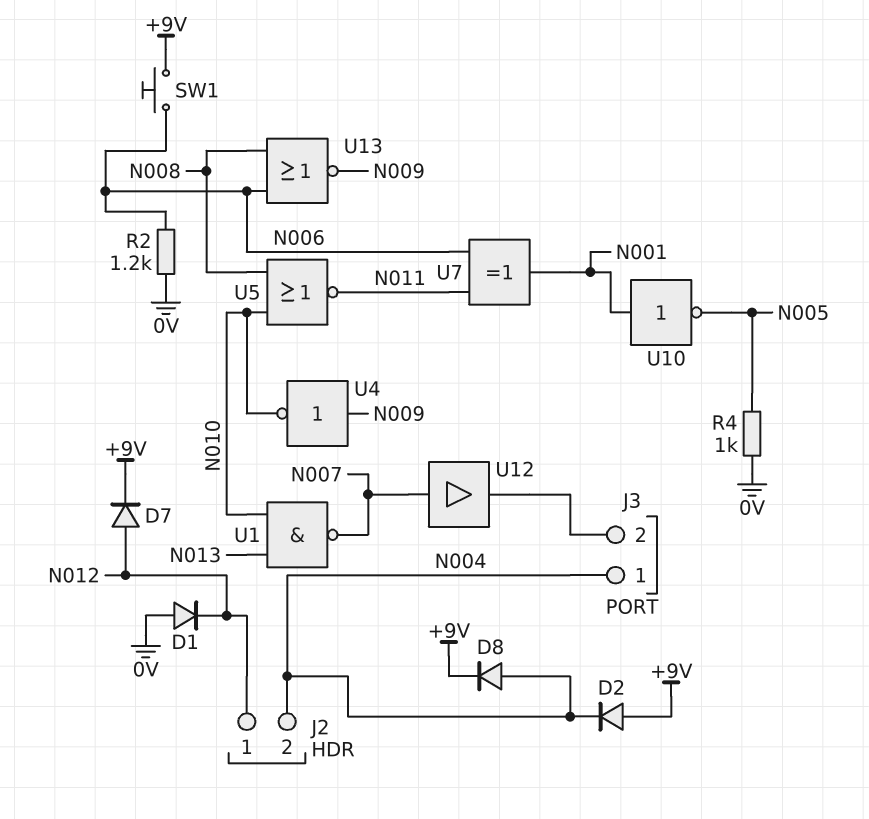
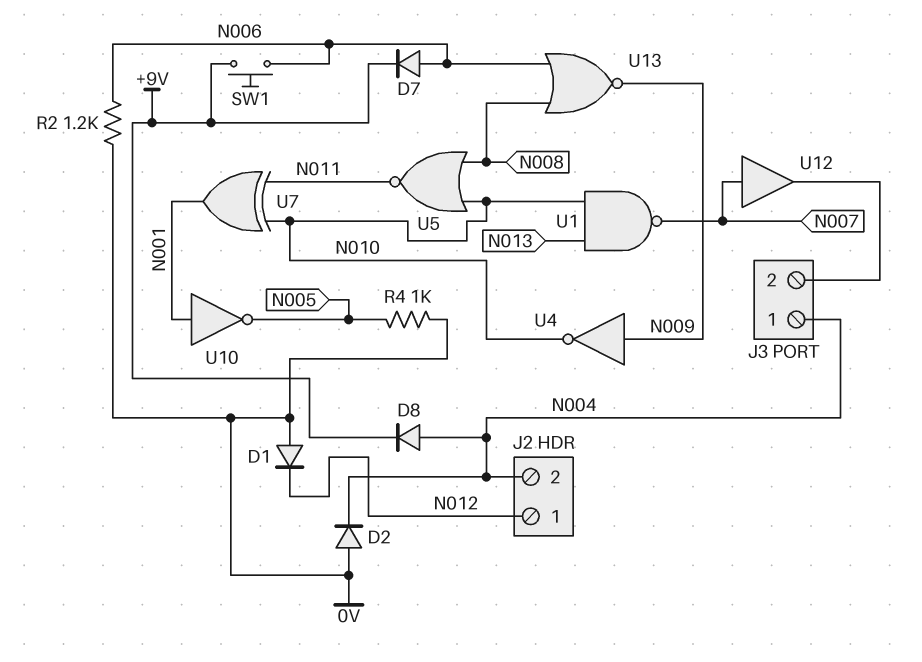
D2: diode (A +9V, K N004) -> diode (A 0V, K N004)
D7: diode (A N012, K +9V) -> diode (A N006, K +9V)
U7: XOR (in N006, in N011, out N001) -> XOR (in N010, in N011, out N001)

